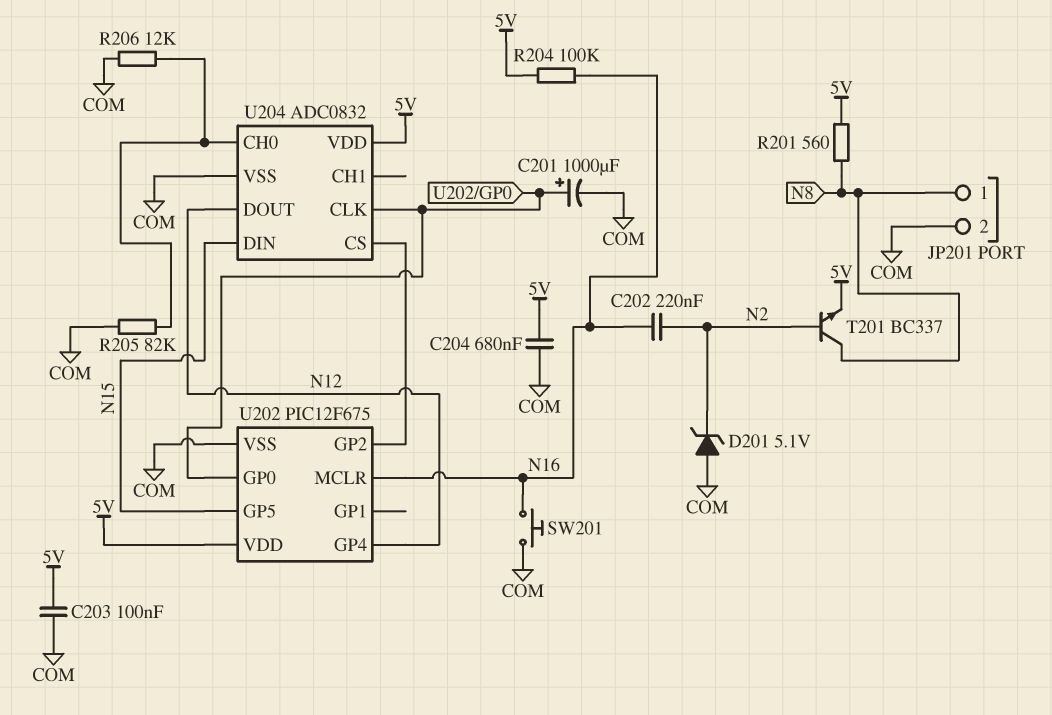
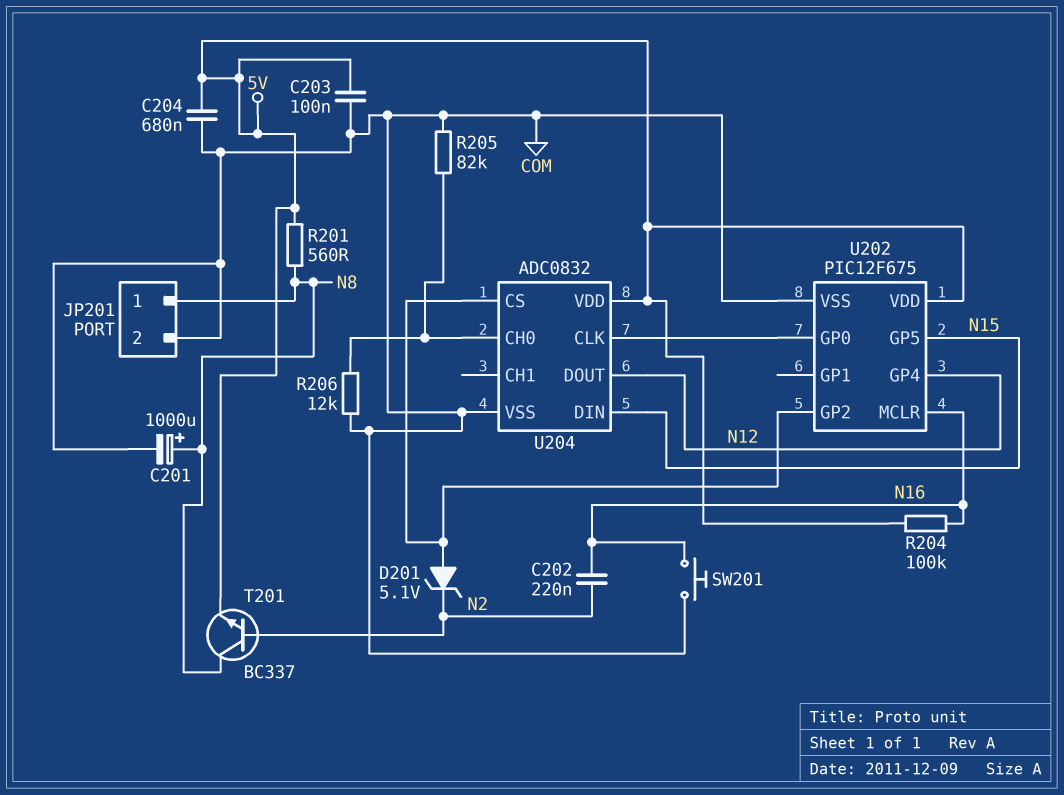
C201: 1000uF (plus U202/GP0, minus COM) -> 1000uF (plus N8, minus COM)
D201: zener 5.1V (A COM, K N2) -> zener 5.1V (A U202/GP2, K N2)

